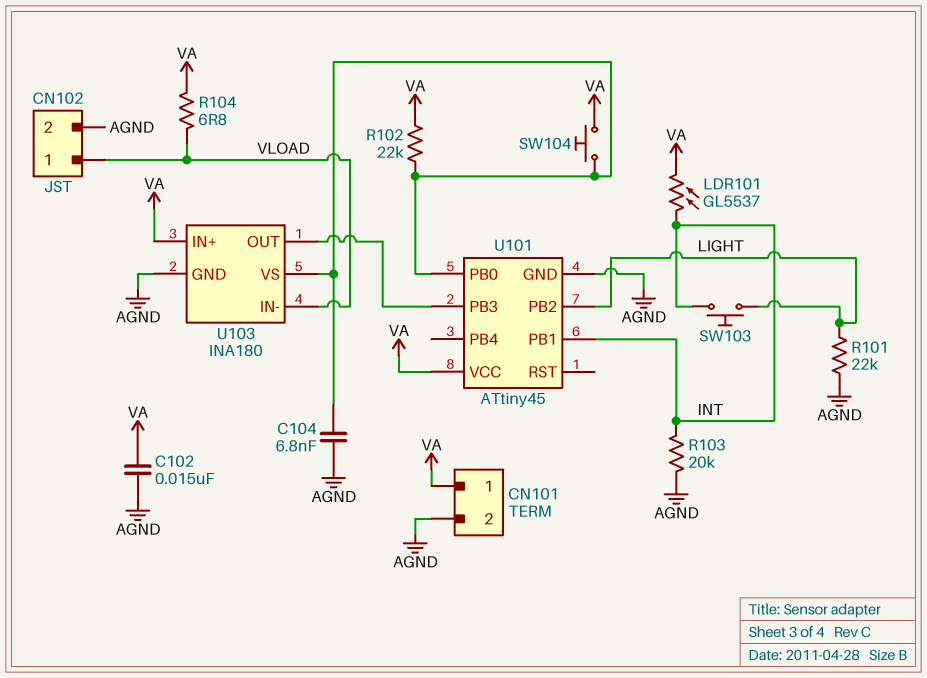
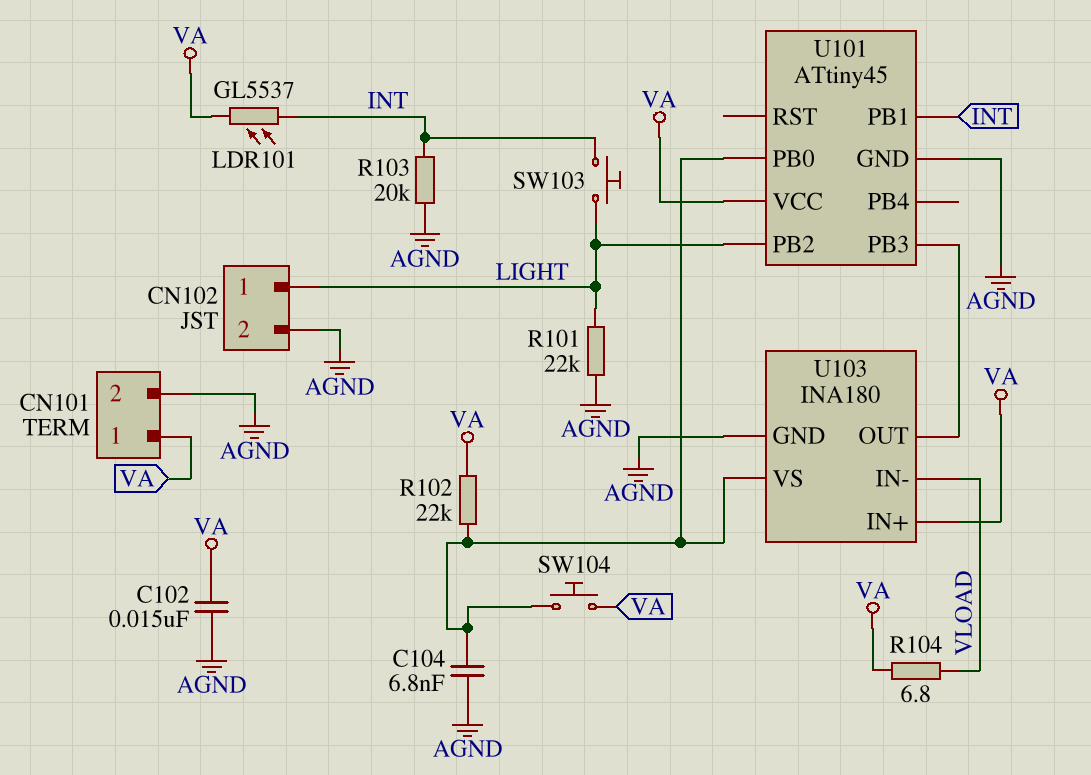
CN102 pin 1: VLOAD -> LIGHT

